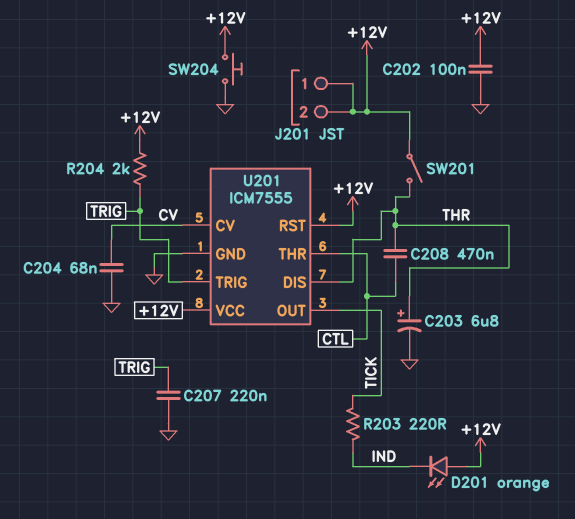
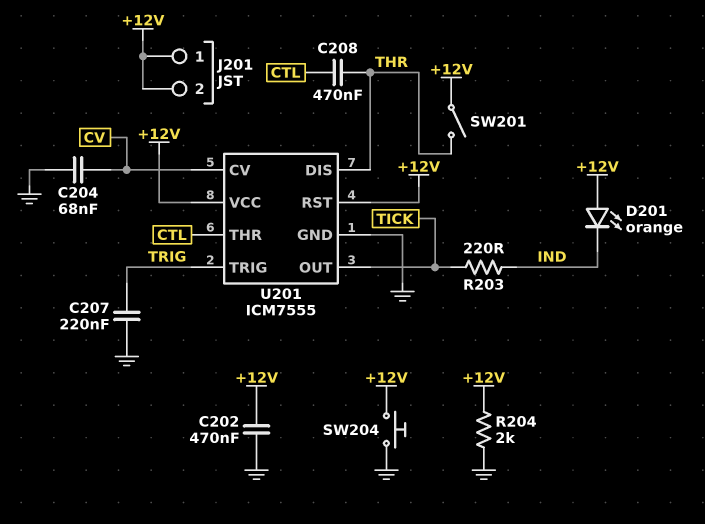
C202: 100nF (+12V, GND) -> 470nF (+12V, GND)
C203: 6.8uF (plus THR, minus GND) -> none
R204: 2k (+12V, TRIG) -> 2k (+12V, GND)

